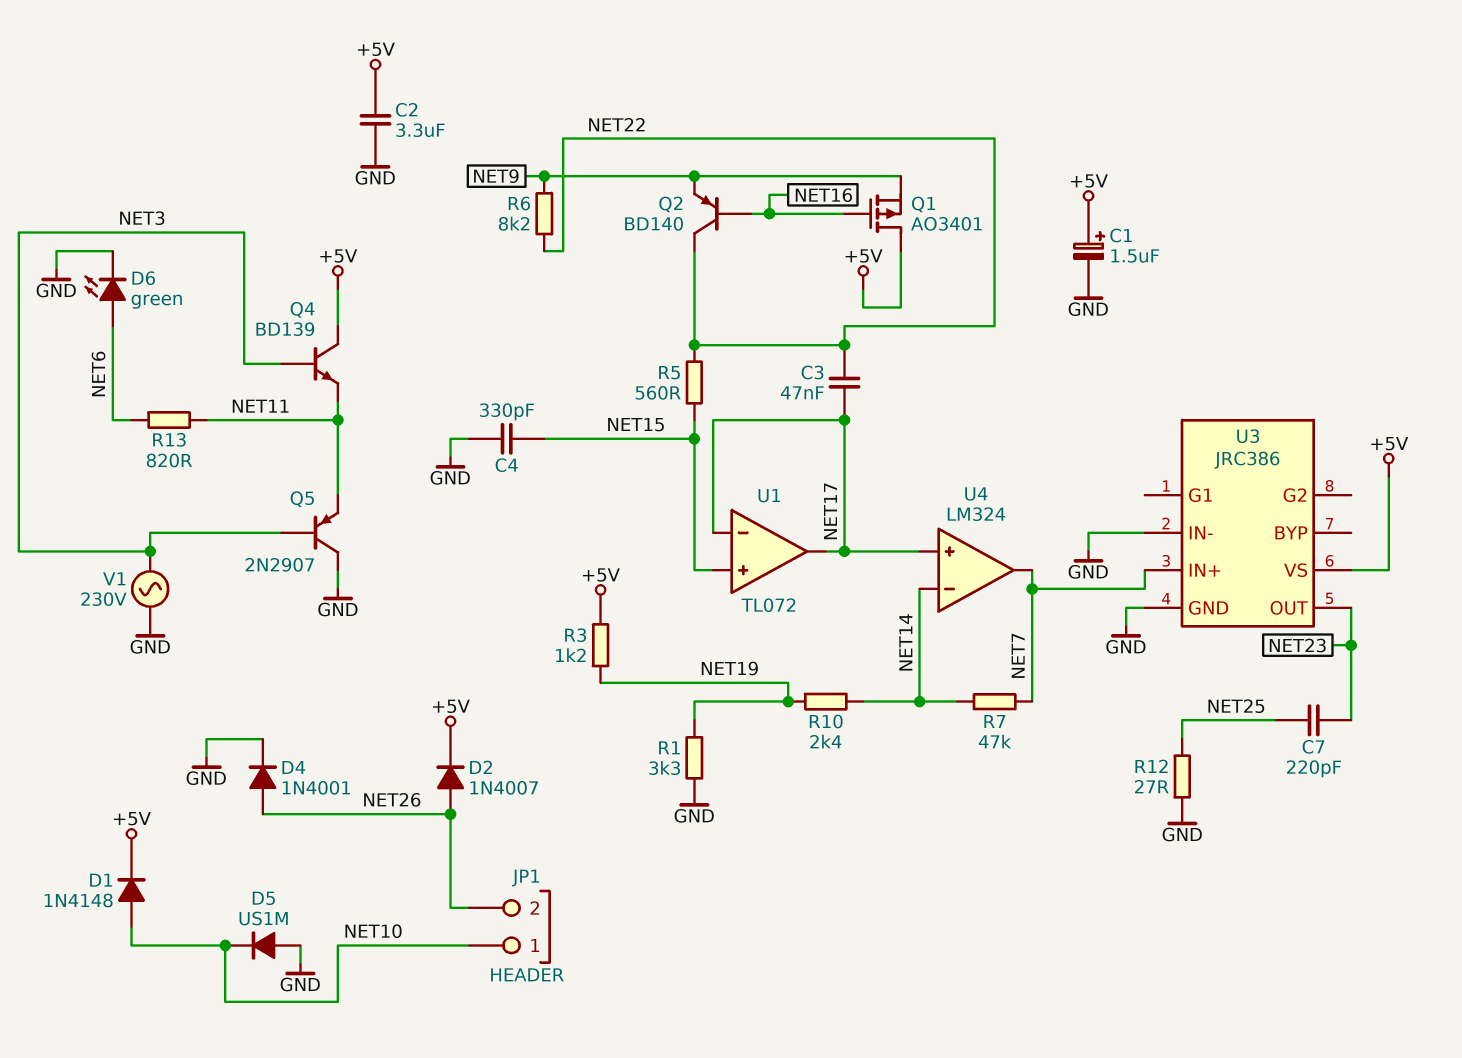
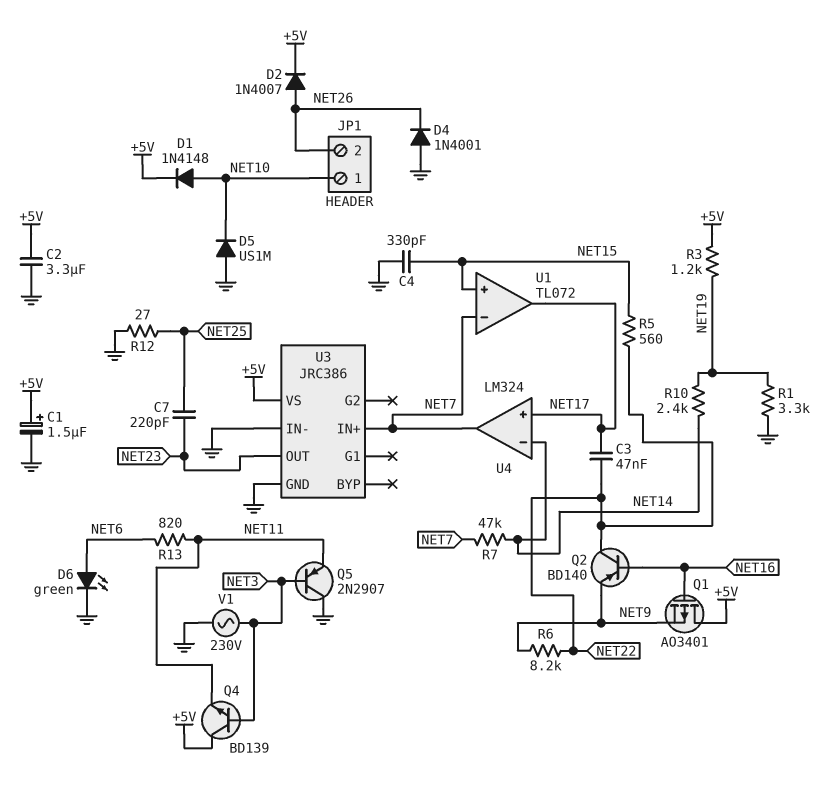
D4: diode 1N4001 (A NET26, K GND) -> diode 1N4001 (A GND, K NET26)
U1 pin in-: NET17 -> NET7

